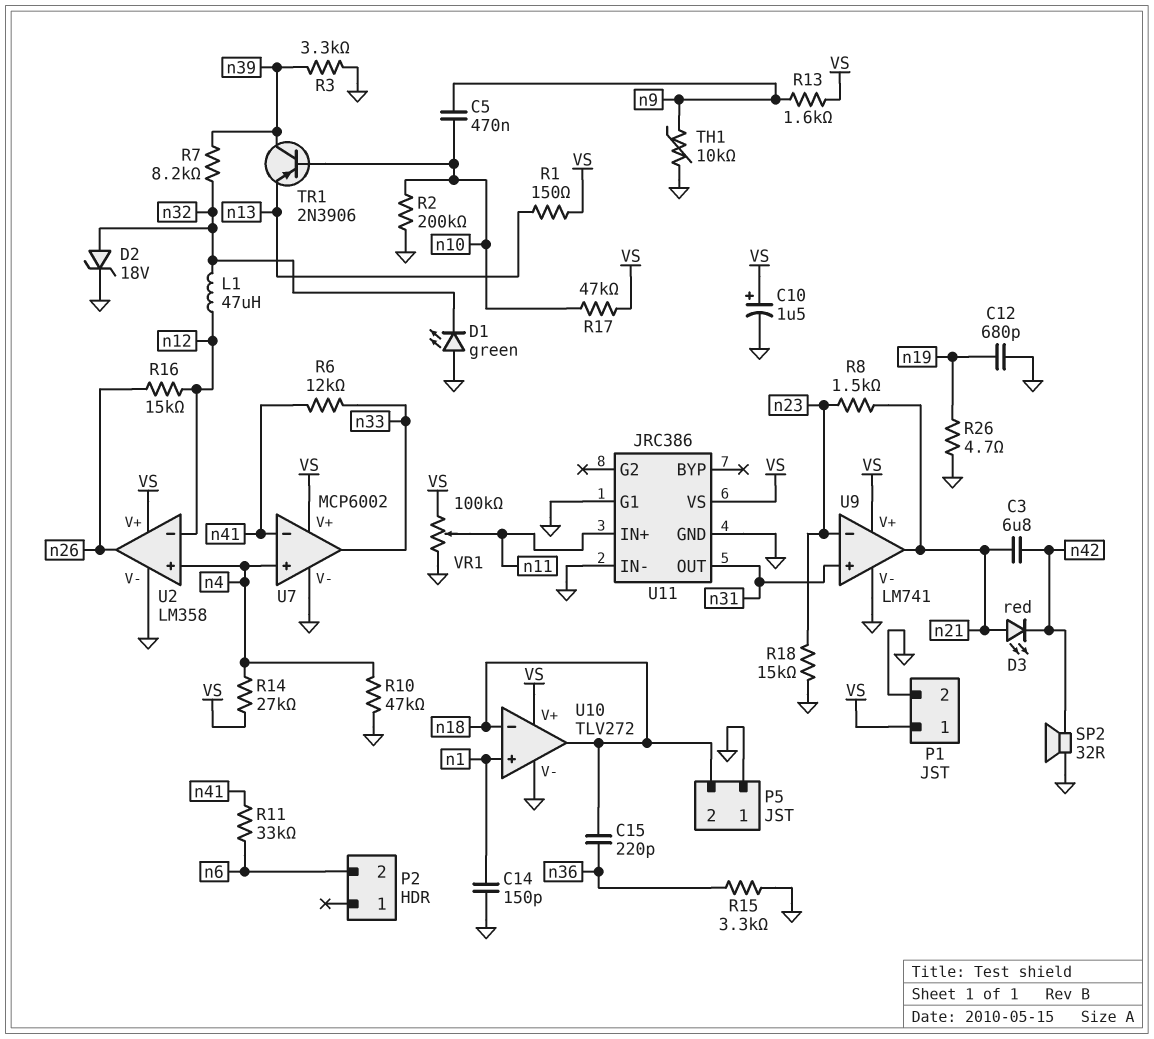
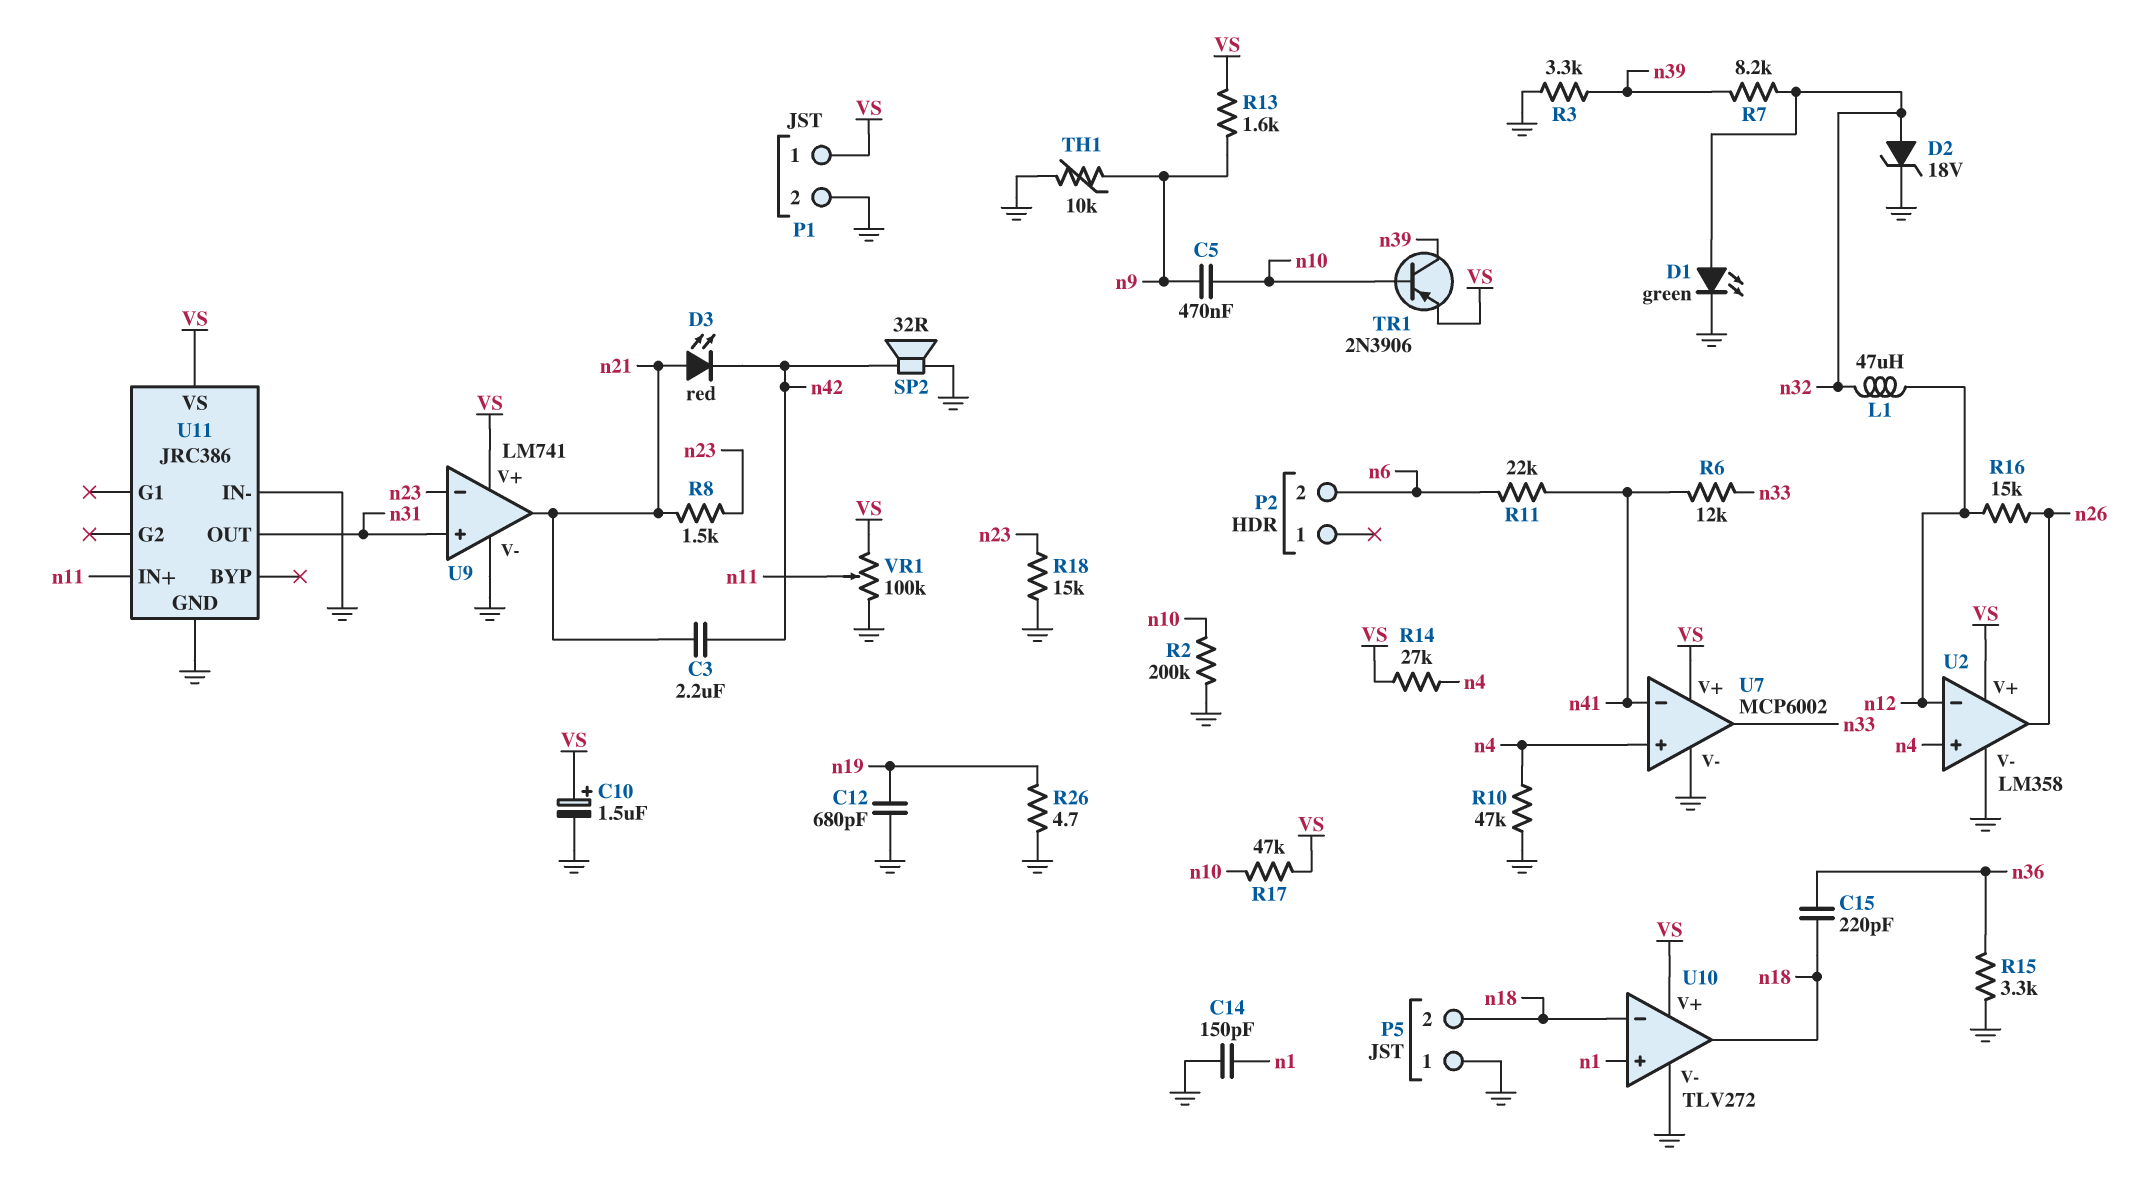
C3: 6.8uF (n21, n42) -> 2.2uF (n21, n42)
D1: LED green (A GND, K n32) -> LED green (A n32, K GND)
R1: 150 (VS, n13) -> none
R11: 33k (n6, n41) -> 22k (n6, n41)
TR1: PNP 2N3906 (B n10, C n39, E n13) -> PNP 2N3906 (B n10, C n39, E VS)
U11 pin G1: GND -> none

